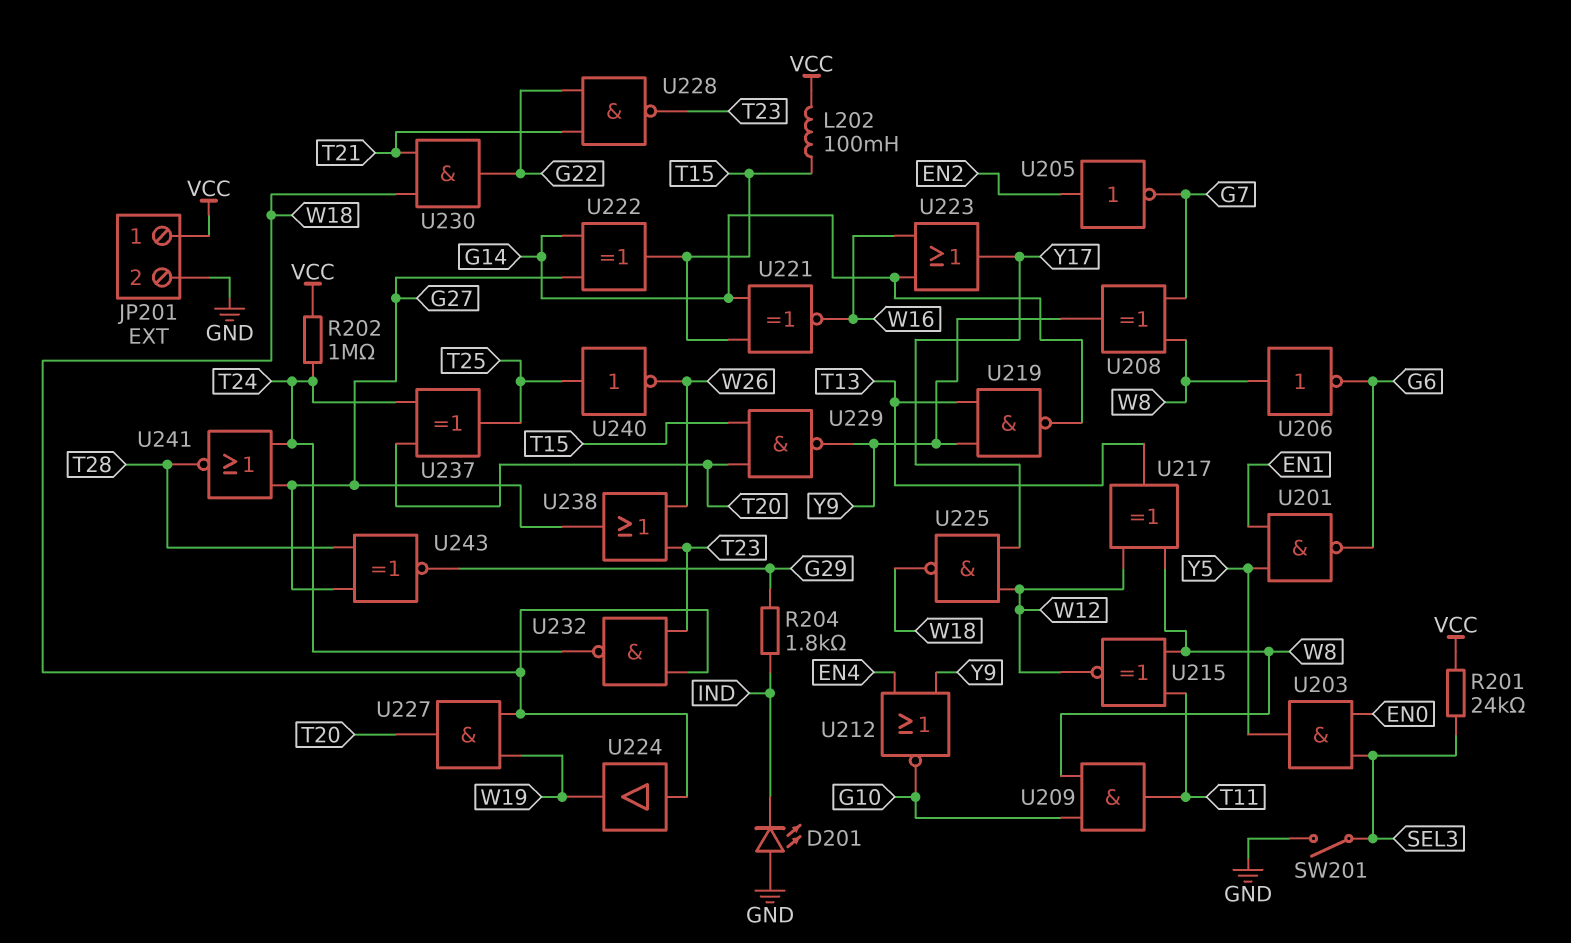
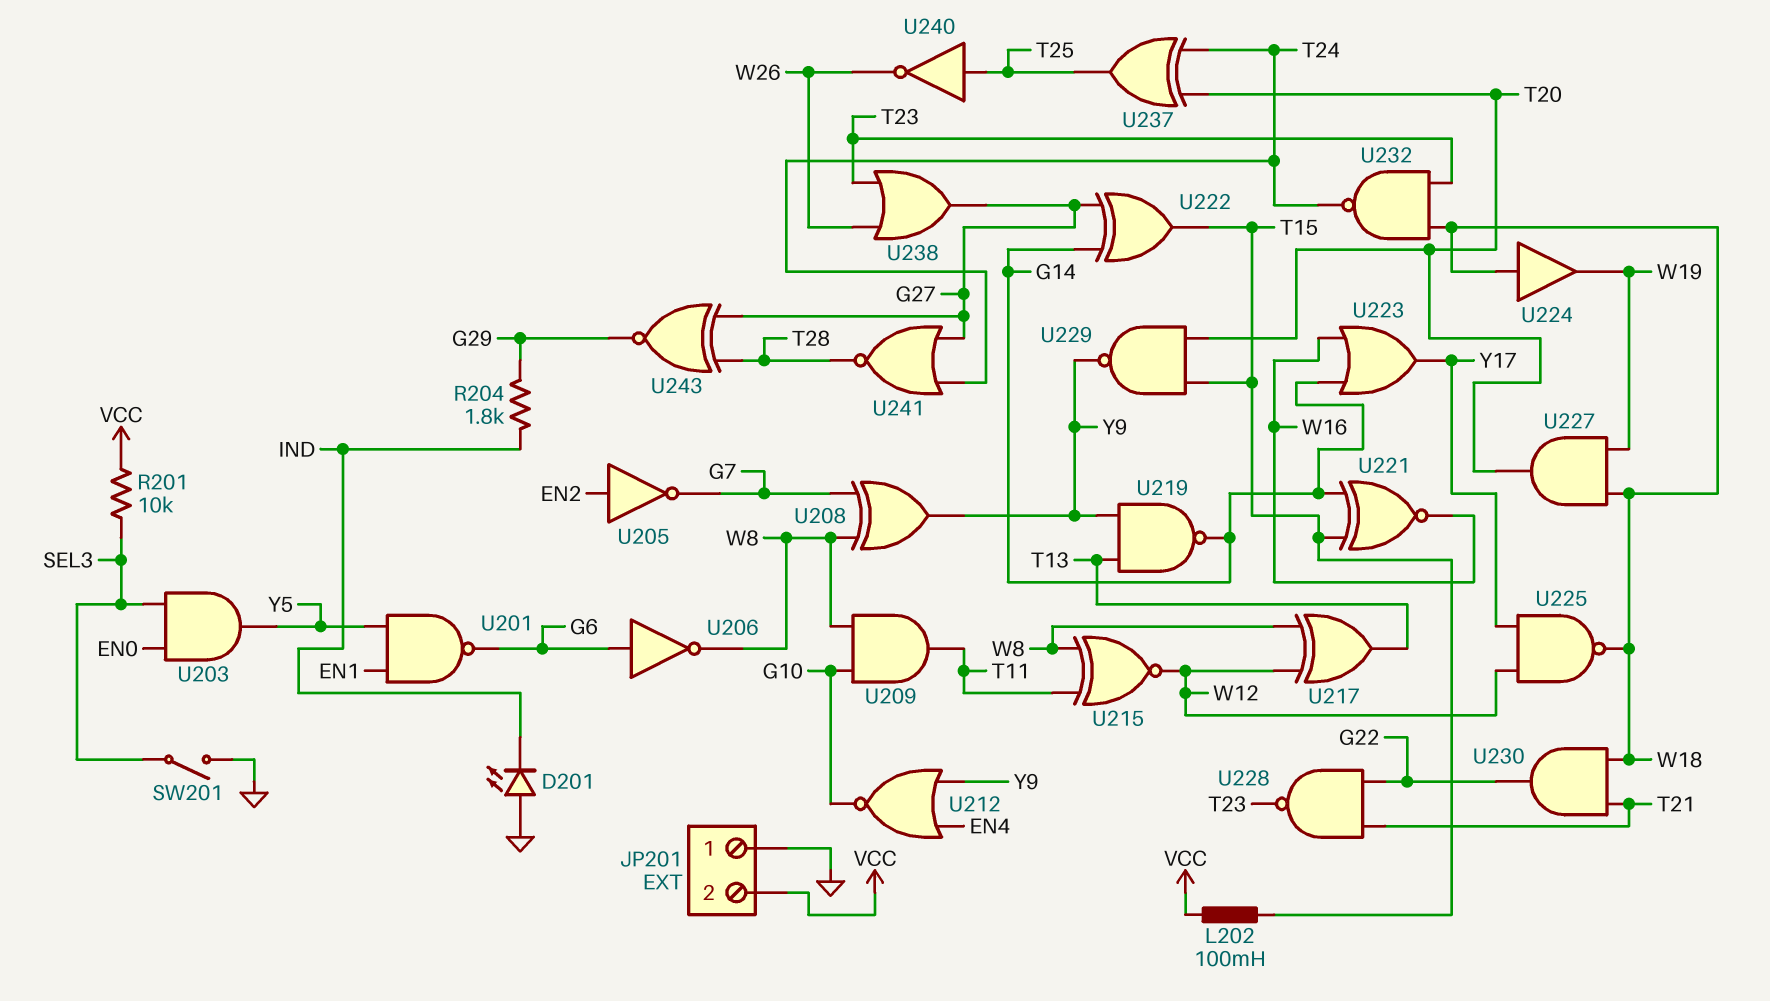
JP201 pin 1: VCC -> GND
JP201 pin 2: GND -> VCC
R201: 24k (SEL3, VCC) -> 10k (SEL3, VCC)
R202: 1M (T24, VCC) -> none
U206: NOT (in W8, out G6) -> NOT (in G6, out W8)

